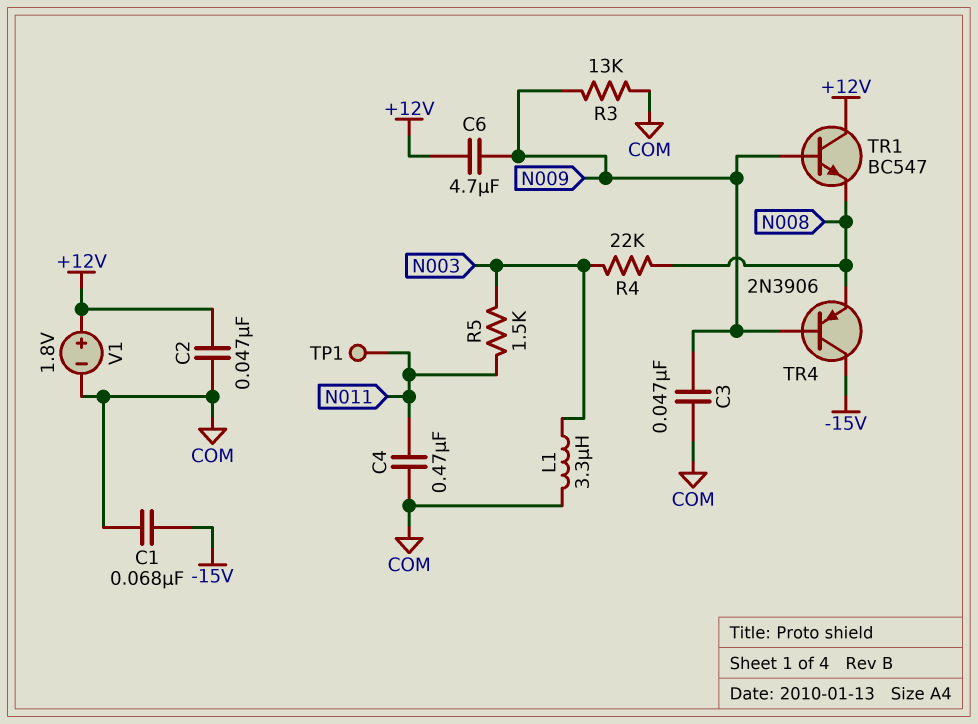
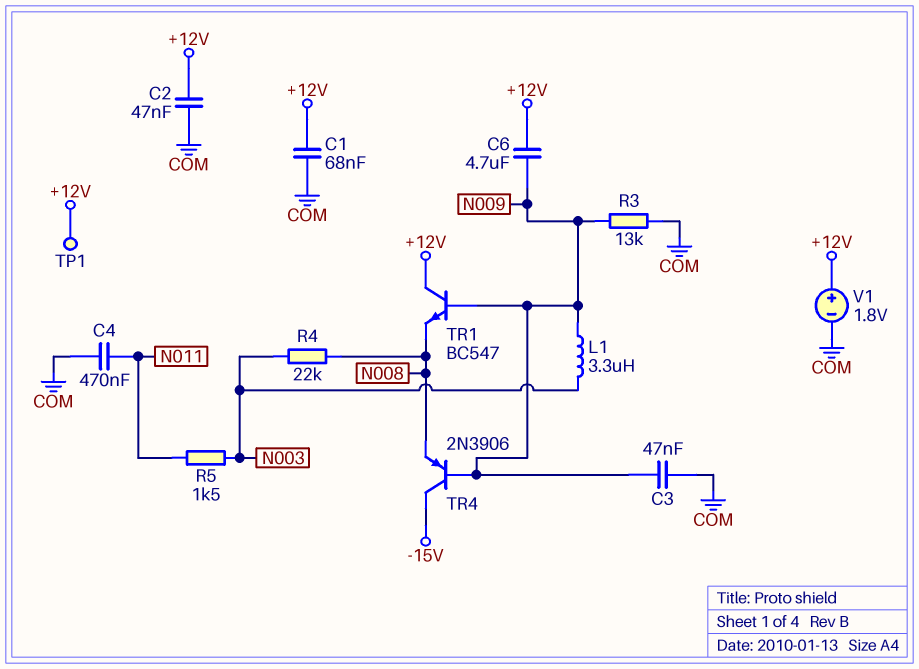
C1: 68nF (-15V, COM) -> 68nF (+12V, COM)
L1: 3.3uH (COM, N003) -> 3.3uH (N003, N009)
TP1: test point (N011) -> test point (+12V)

